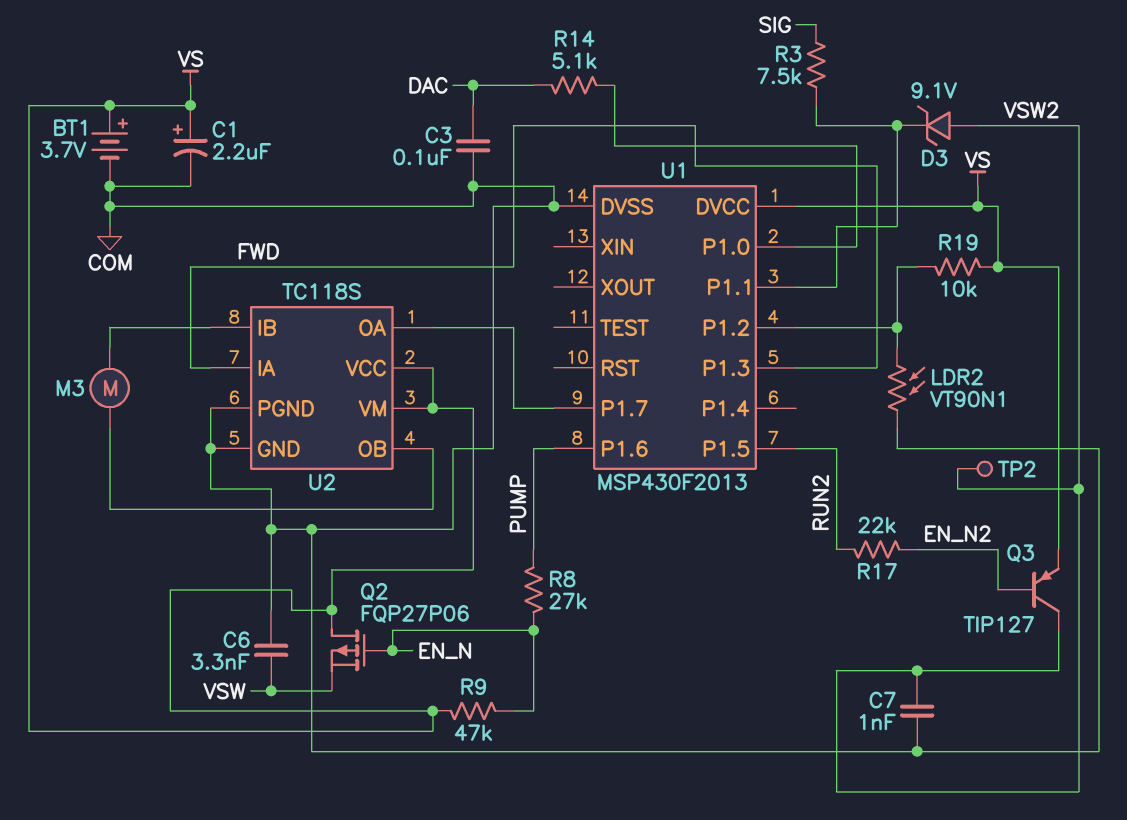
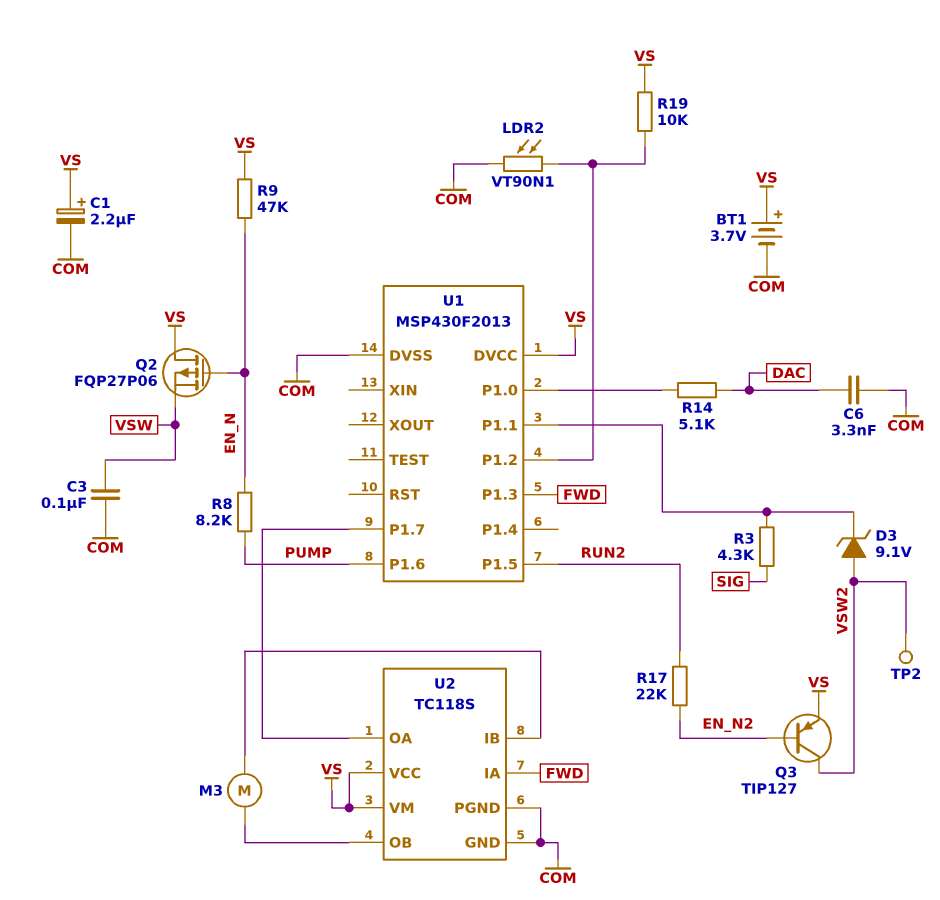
C3: 100nF (COM, DAC) -> 100nF (COM, VSW)
C6: 3.3nF (COM, VSW) -> 3.3nF (COM, DAC)
C7: 1nF (COM, VSW2) -> none
R3: 7.5k (SIG, U1/P1.1) -> 4.3k (SIG, U1/P1.1)
R8: 27k (EN_N, PUMP) -> 8.2k (EN_N, PUMP)

